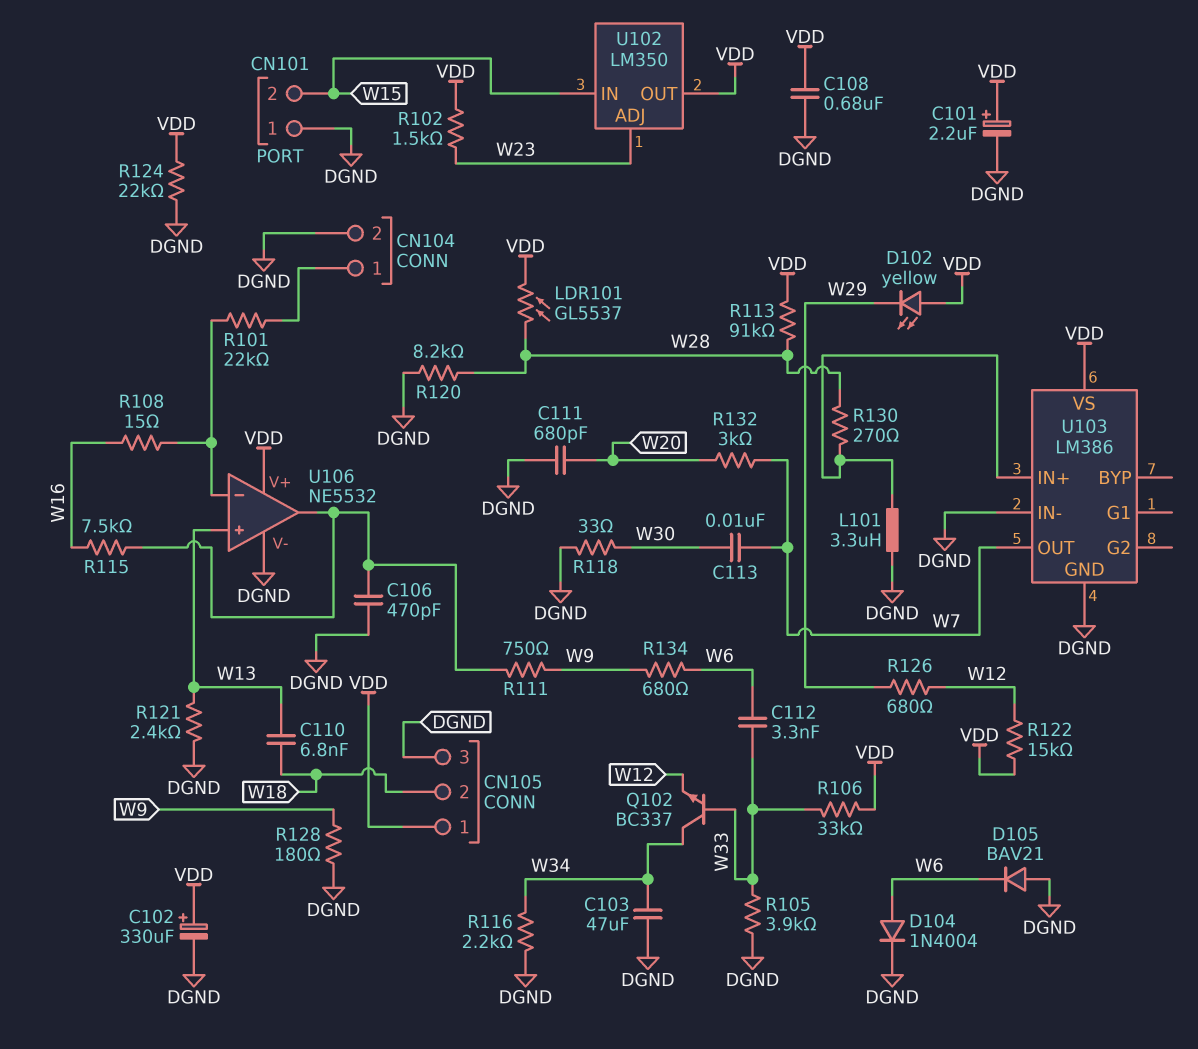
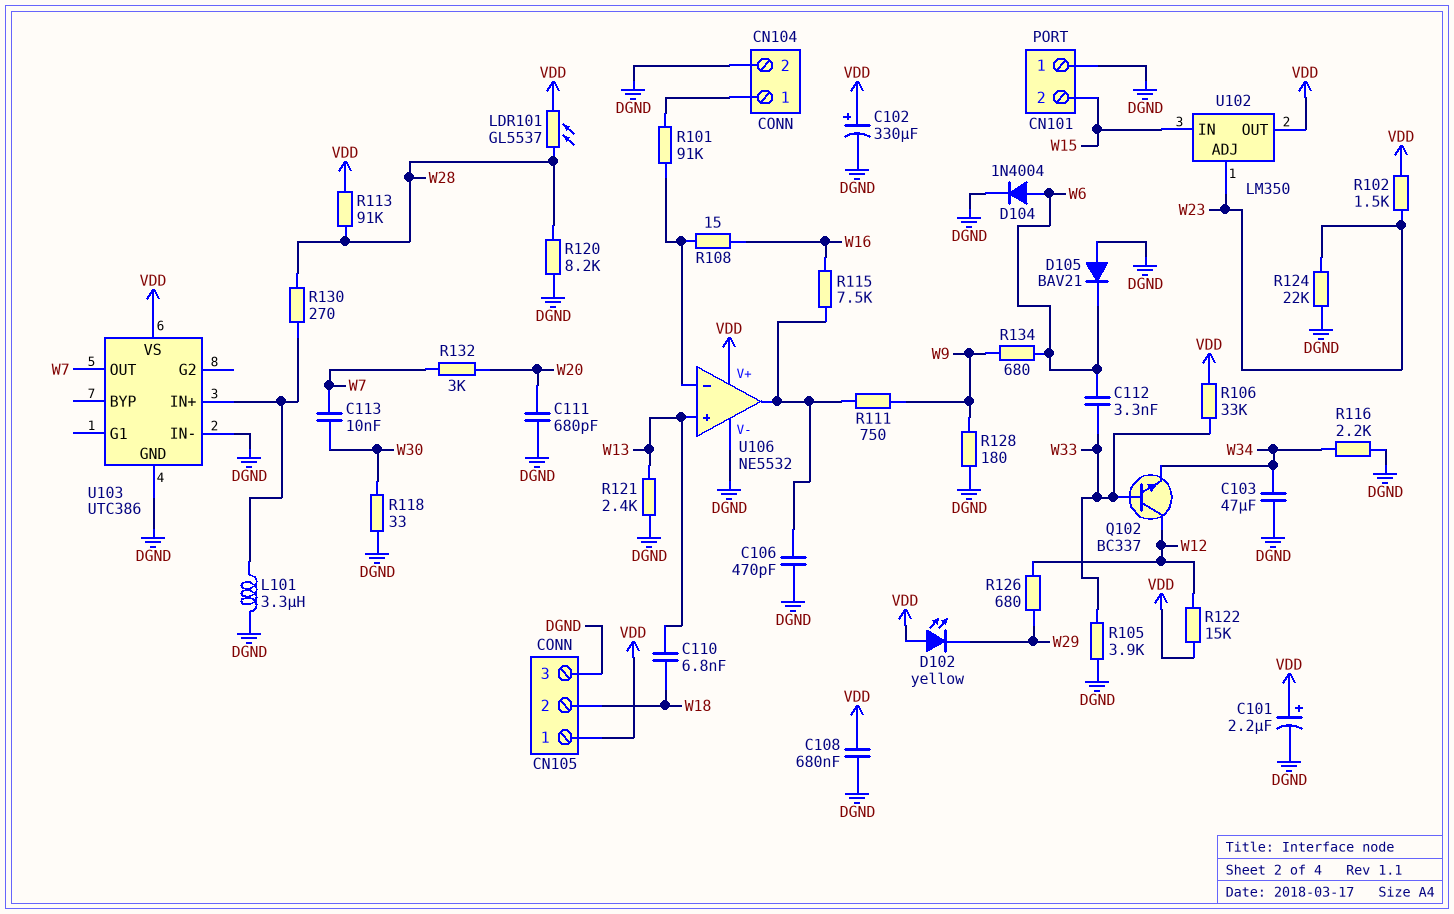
Q102: NPN BC337 (B W33, C W34, E W12) -> NPN BC337 (B W33, C W12, E W34)
R101: 22k (CN104/1, U106/in-) -> 91k (CN104/1, U106/in-)
R124: 22k (DGND, VDD) -> 22k (DGND, W23)
U103: LM386 -> UTC386

